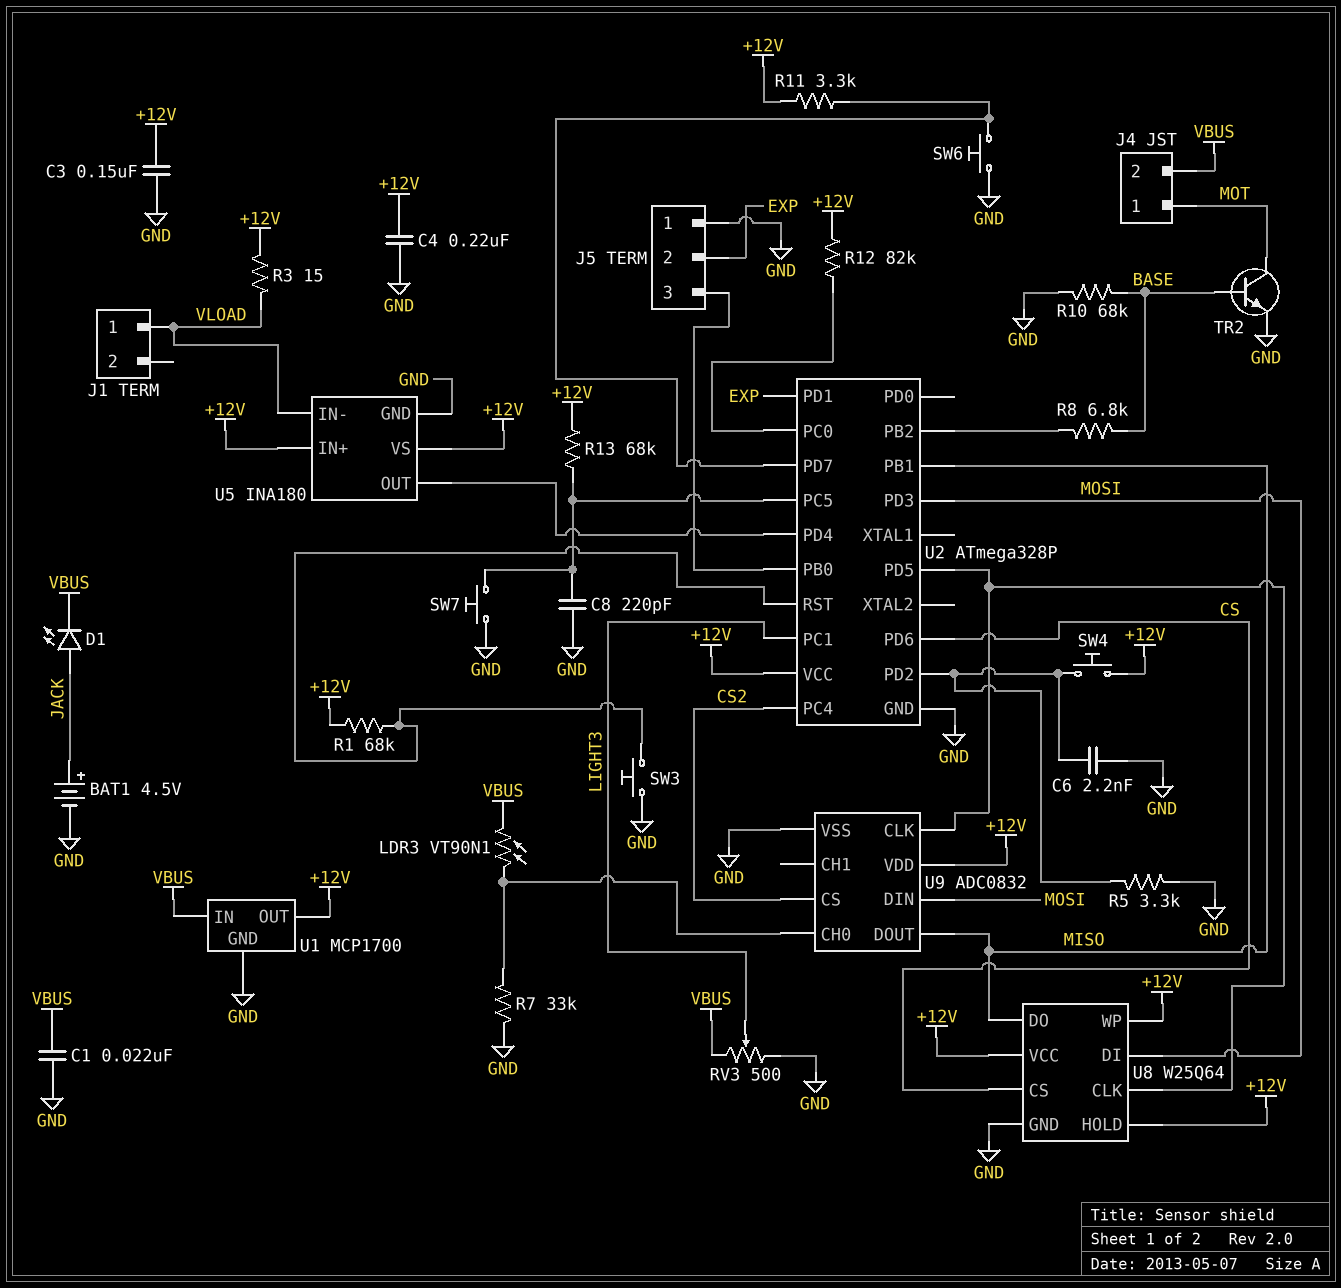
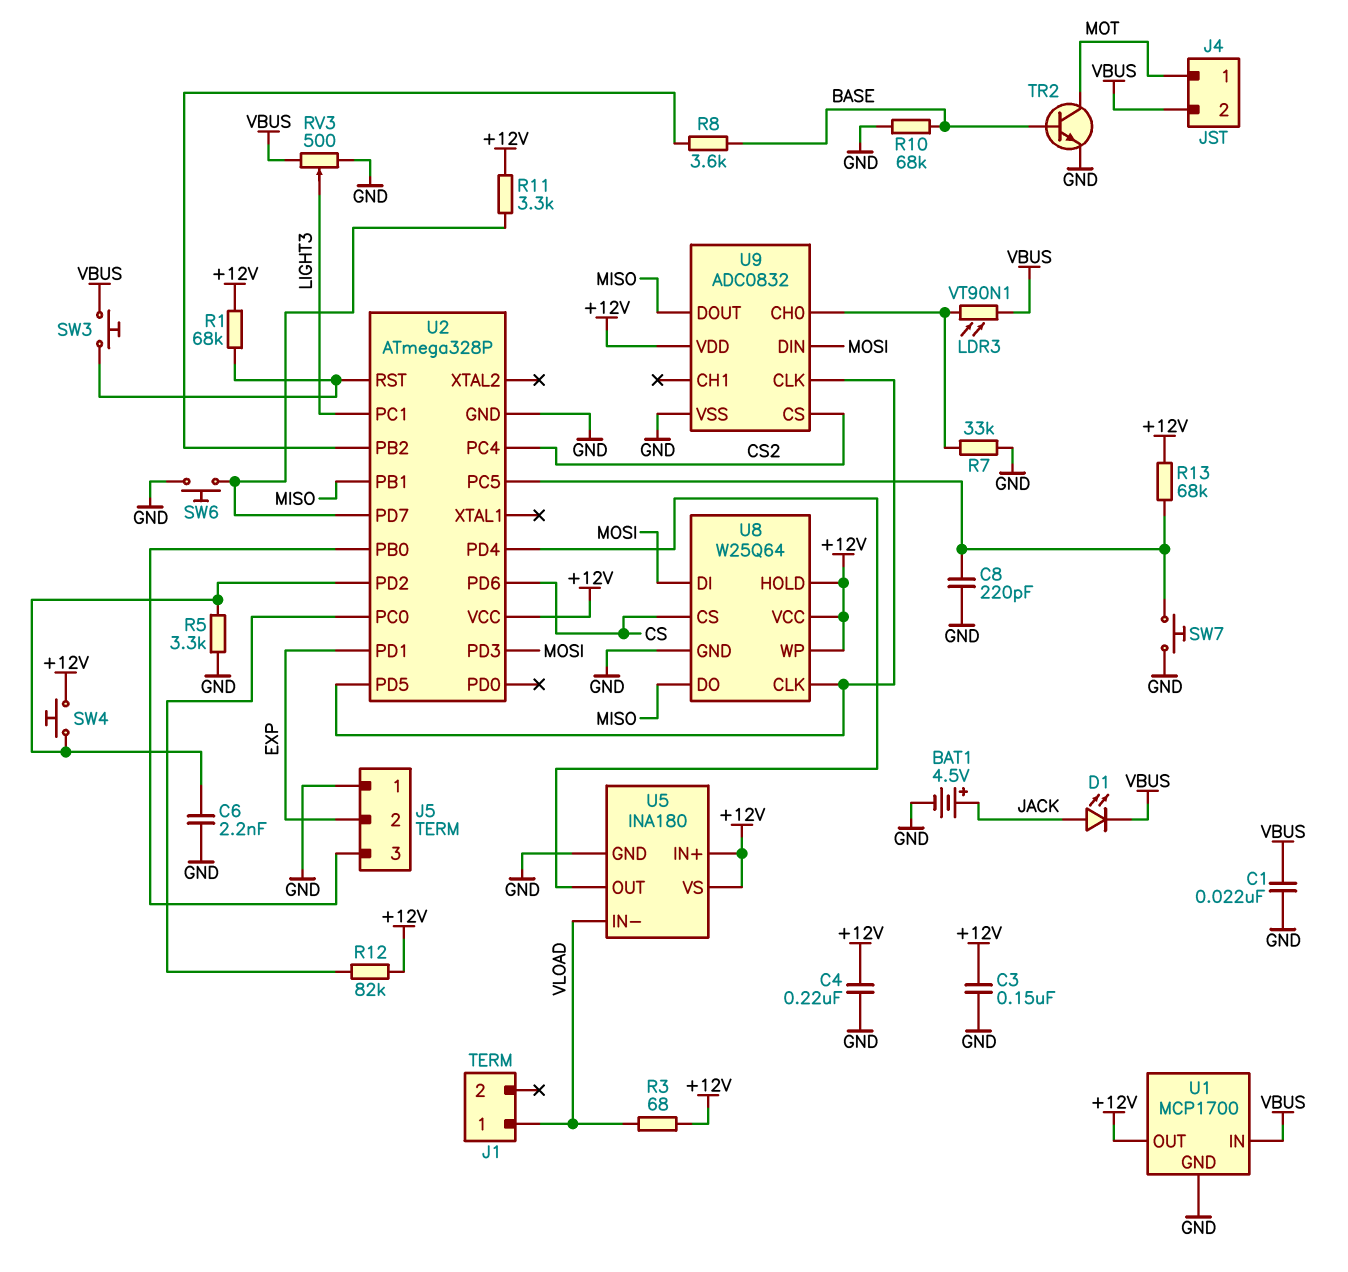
R3: 15 (+12V, VLOAD) -> 68 (+12V, VLOAD)
R8: 6.8k (BASE, U2/PB2) -> 3.6k (BASE, U2/PB2)
SW3: button (GND, U2/RST) -> button (U2/RST, VBUS)

